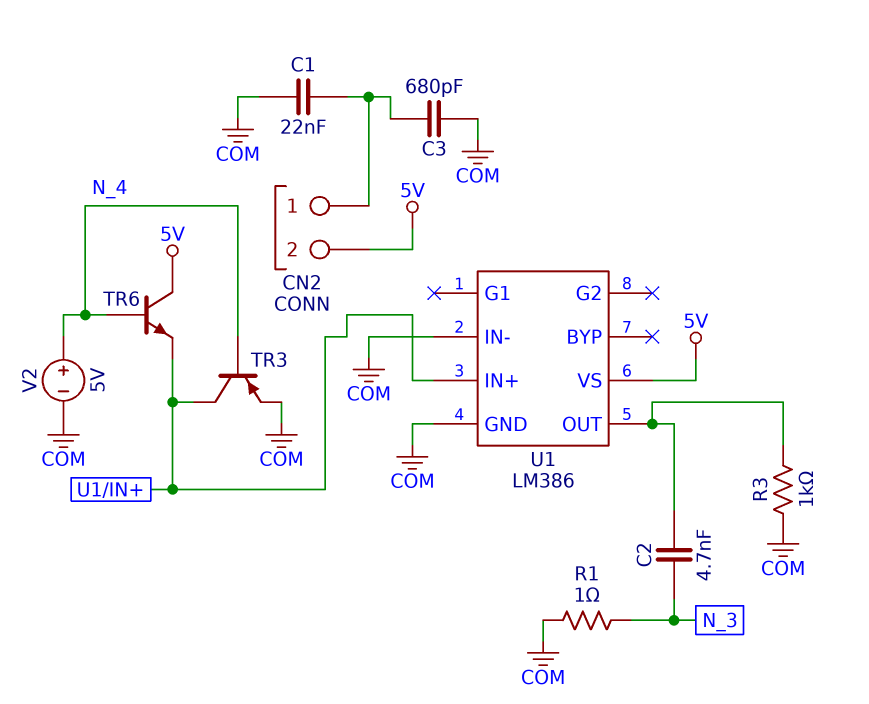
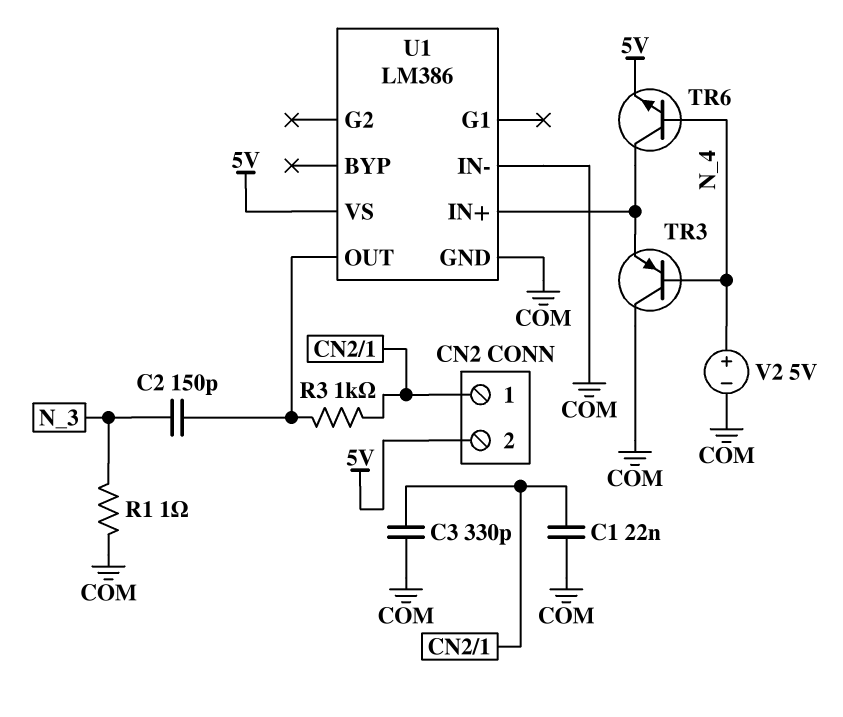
C2: 4.7nF (N_3, U1/OUT) -> 150pF (N_3, U1/OUT)
C3: 680pF (CN2/1, COM) -> 330pF (CN2/1, COM)
R3: 1k (COM, U1/OUT) -> 1k (CN2/1, U1/OUT)
TR3: PNP (B N_4, C U1/IN+, E COM) -> PNP (B N_4, C COM, E U1/IN+)
TR6: NPN (B N_4, C 5V, E U1/IN+) -> NPN (B N_4, C U1/IN+, E 5V)

